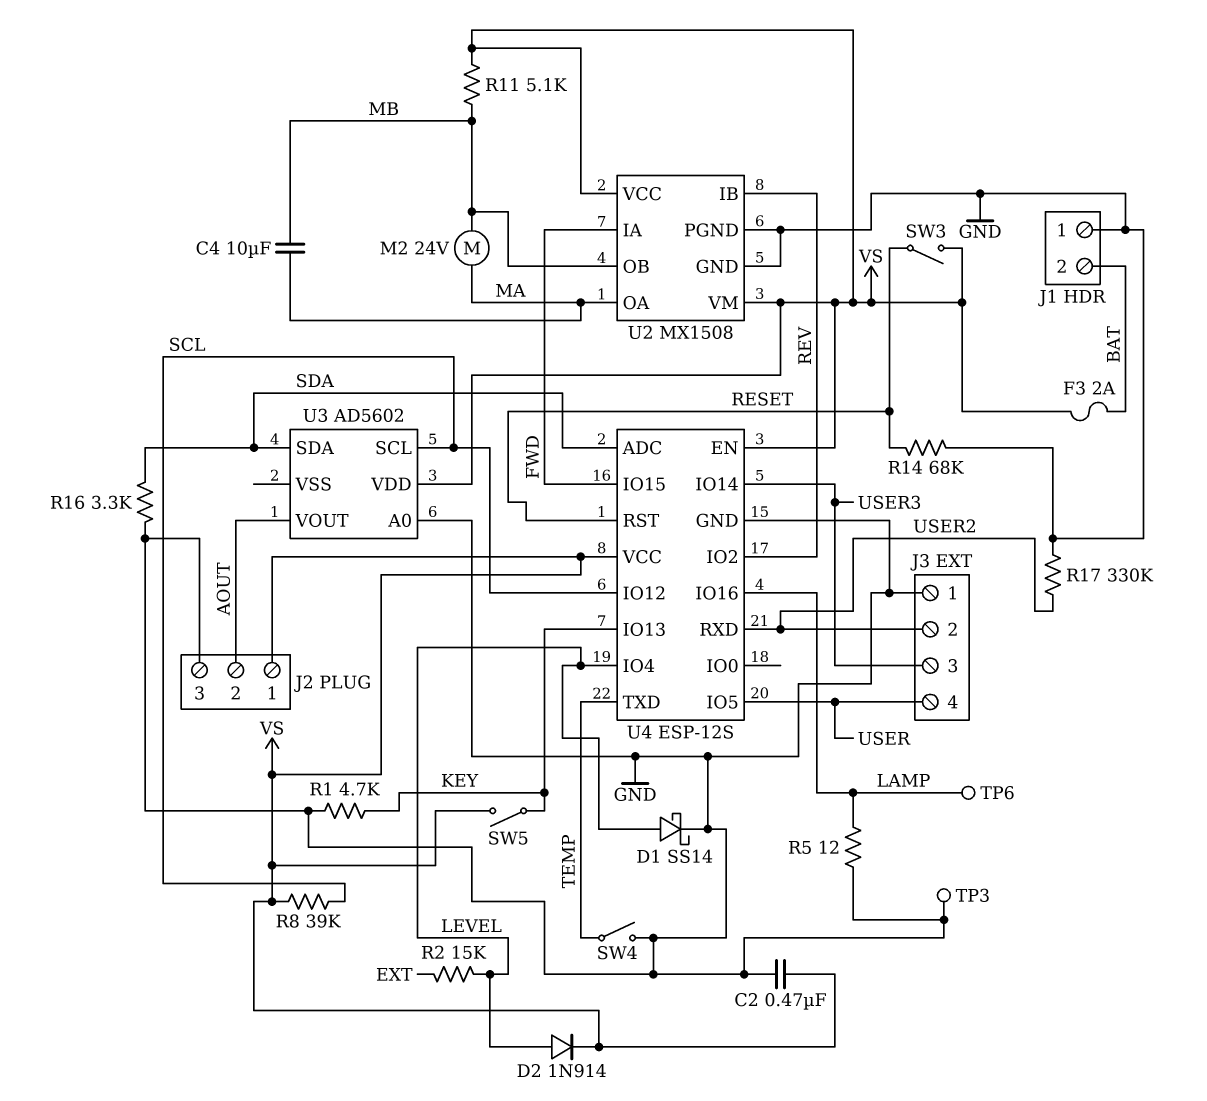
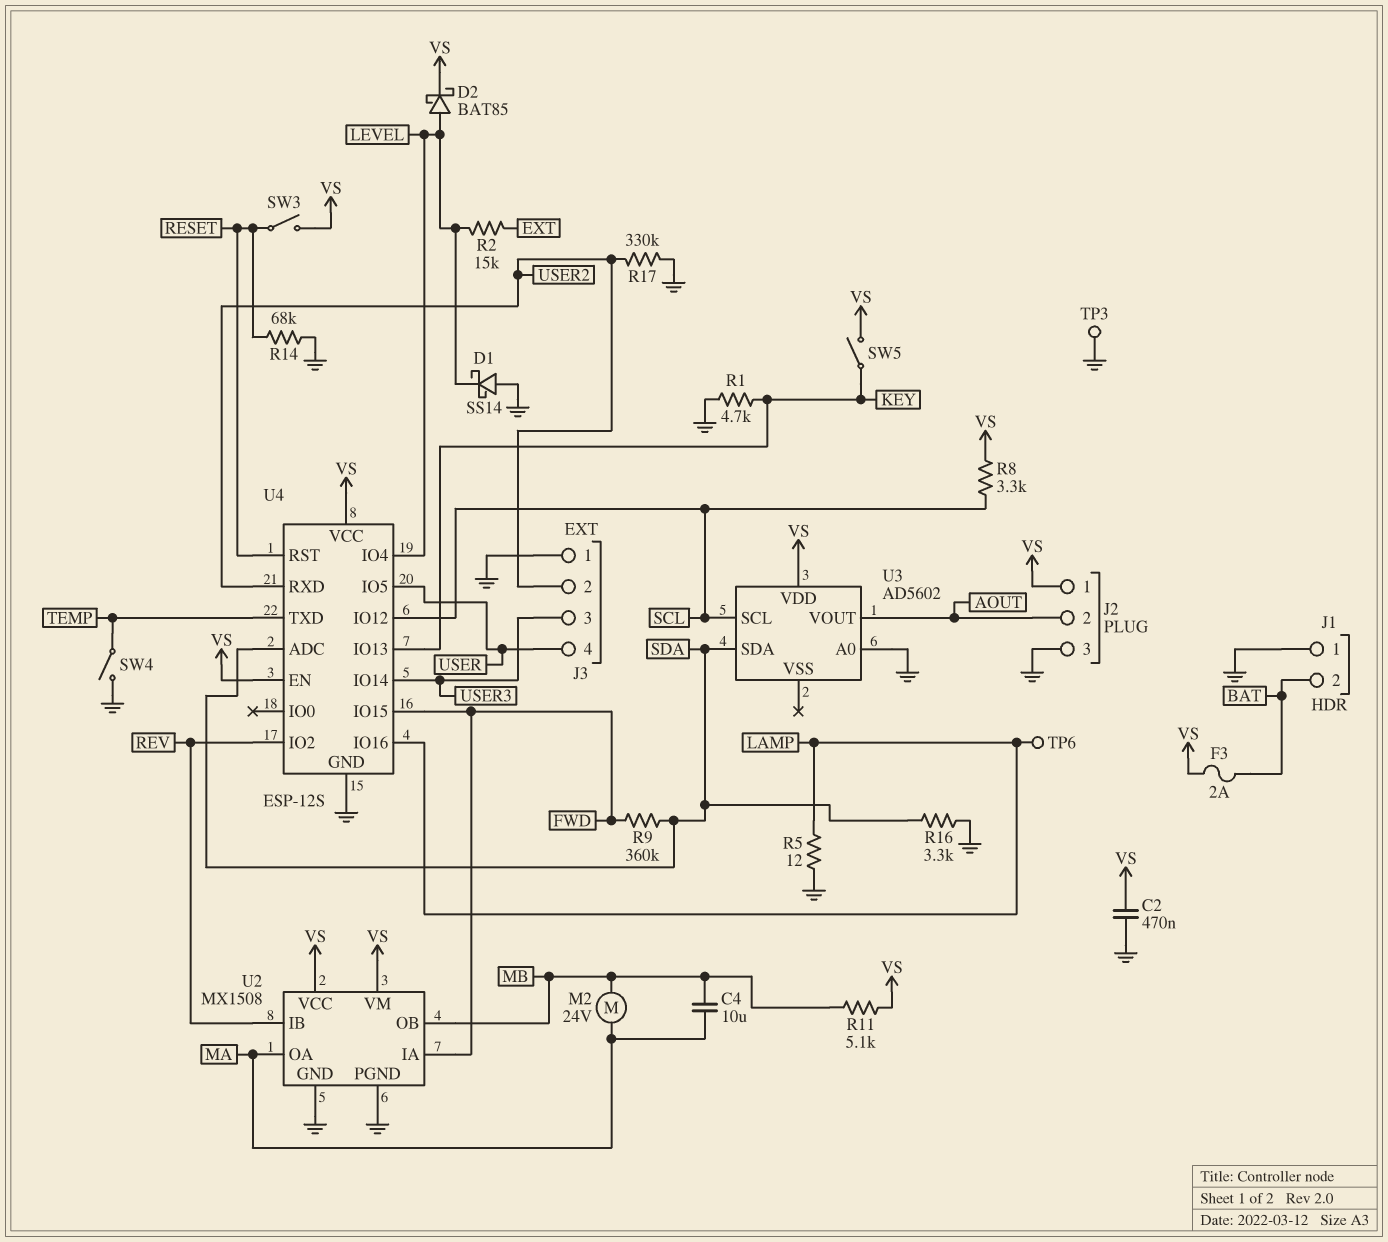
D1: schottky SS14 (A LEVEL, K GND) -> schottky SS14 (A GND, K LEVEL)
D2: diode 1N914 (A LEVEL, K VS) -> schottky BAT85 (A LEVEL, K VS)
R8: 39k (SCL, VS) -> 3.3k (SCL, VS)
R9: none -> 360k (FWD, SDA)

